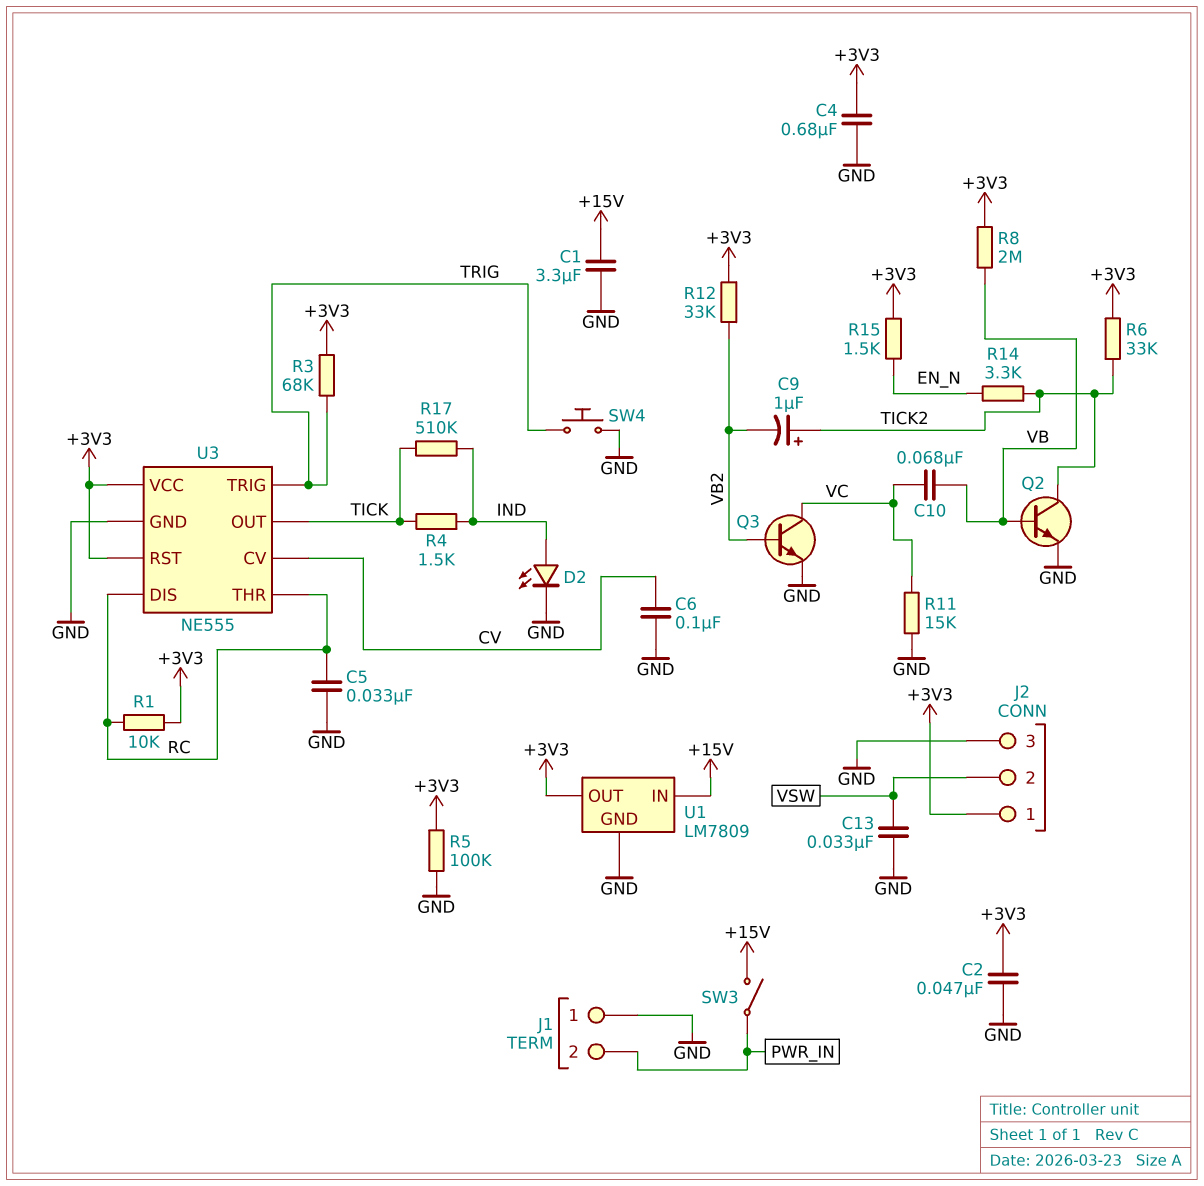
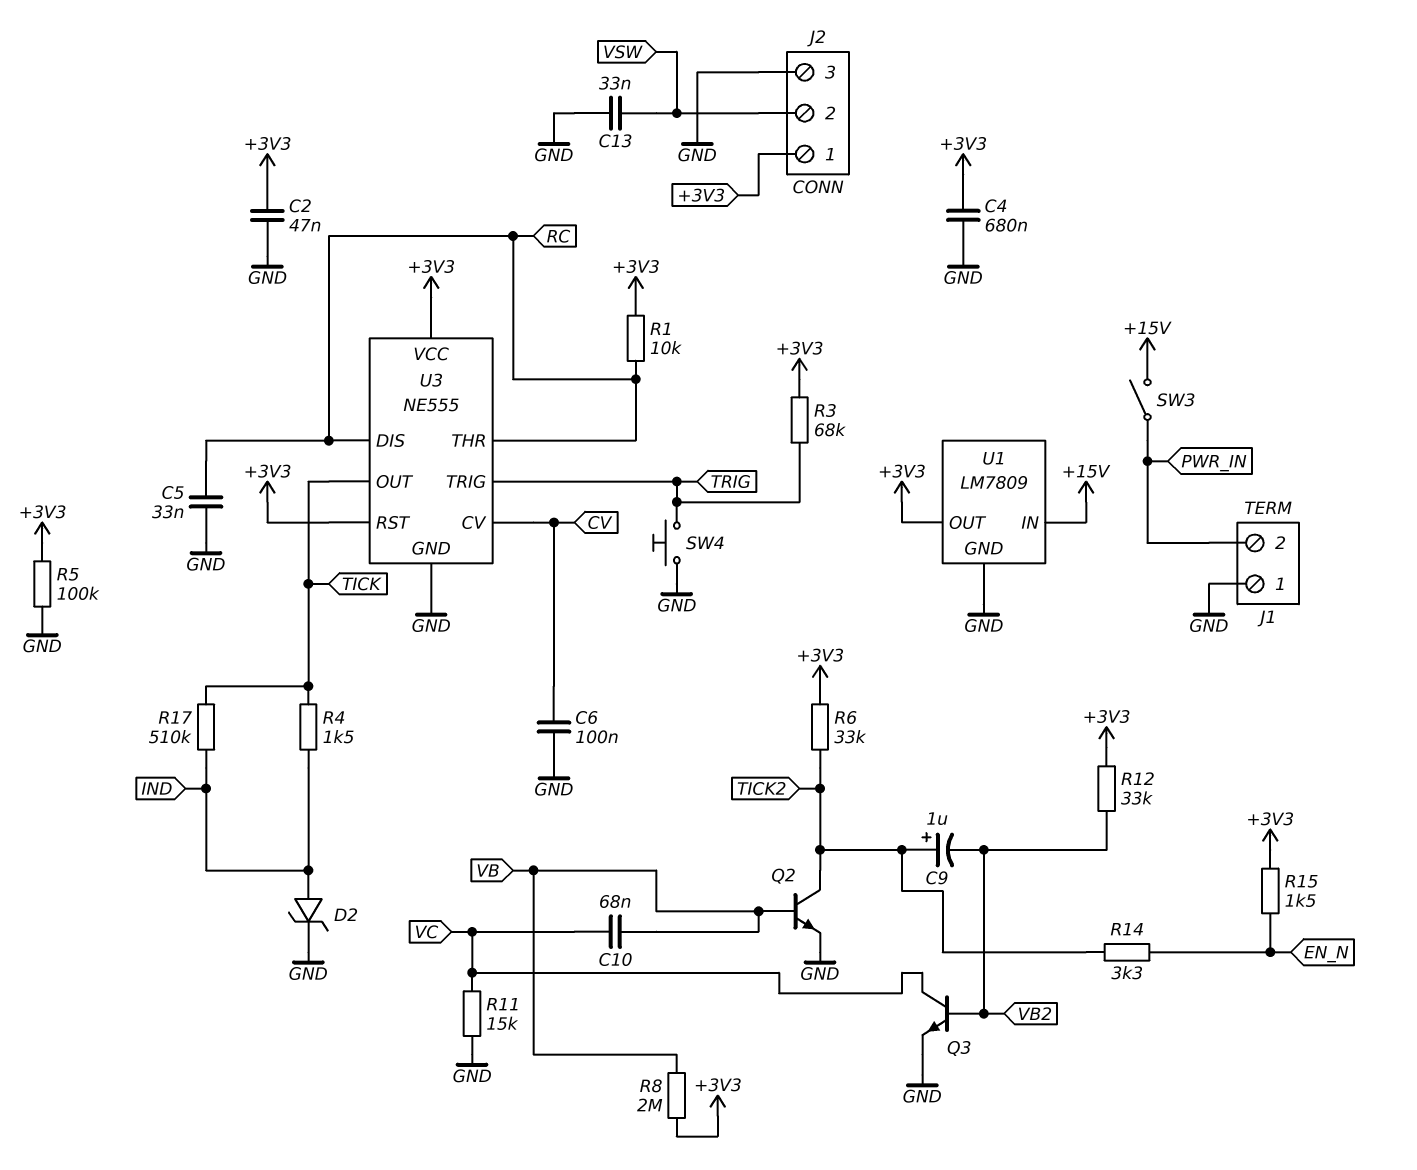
C1: 3.3uF (+15V, GND) -> none
D2: LED (A IND, K GND) -> zener (A IND, K GND)

